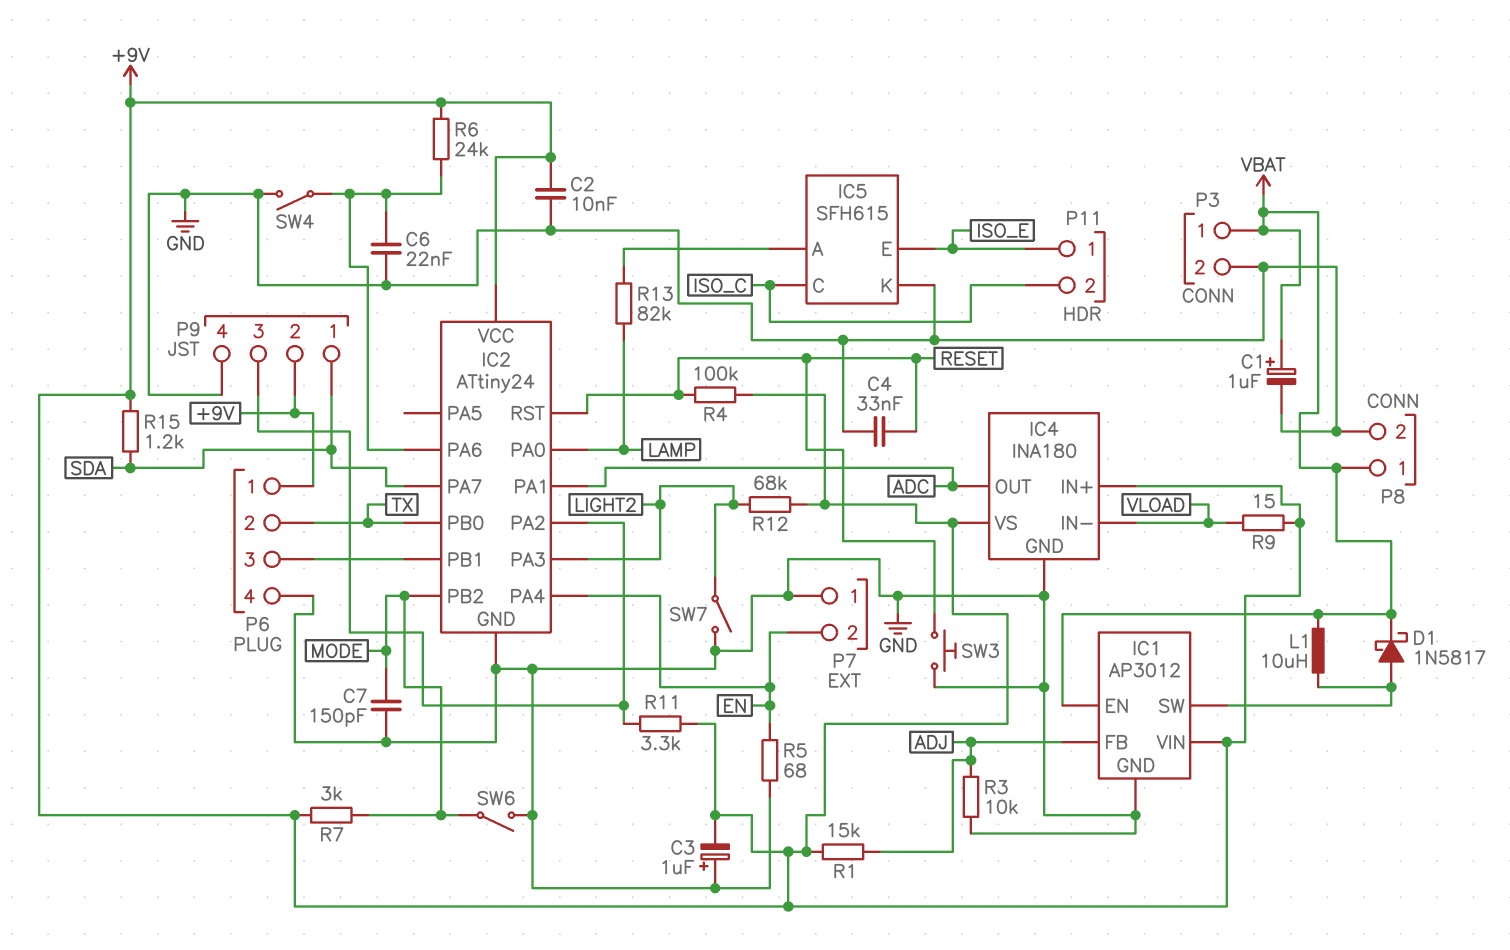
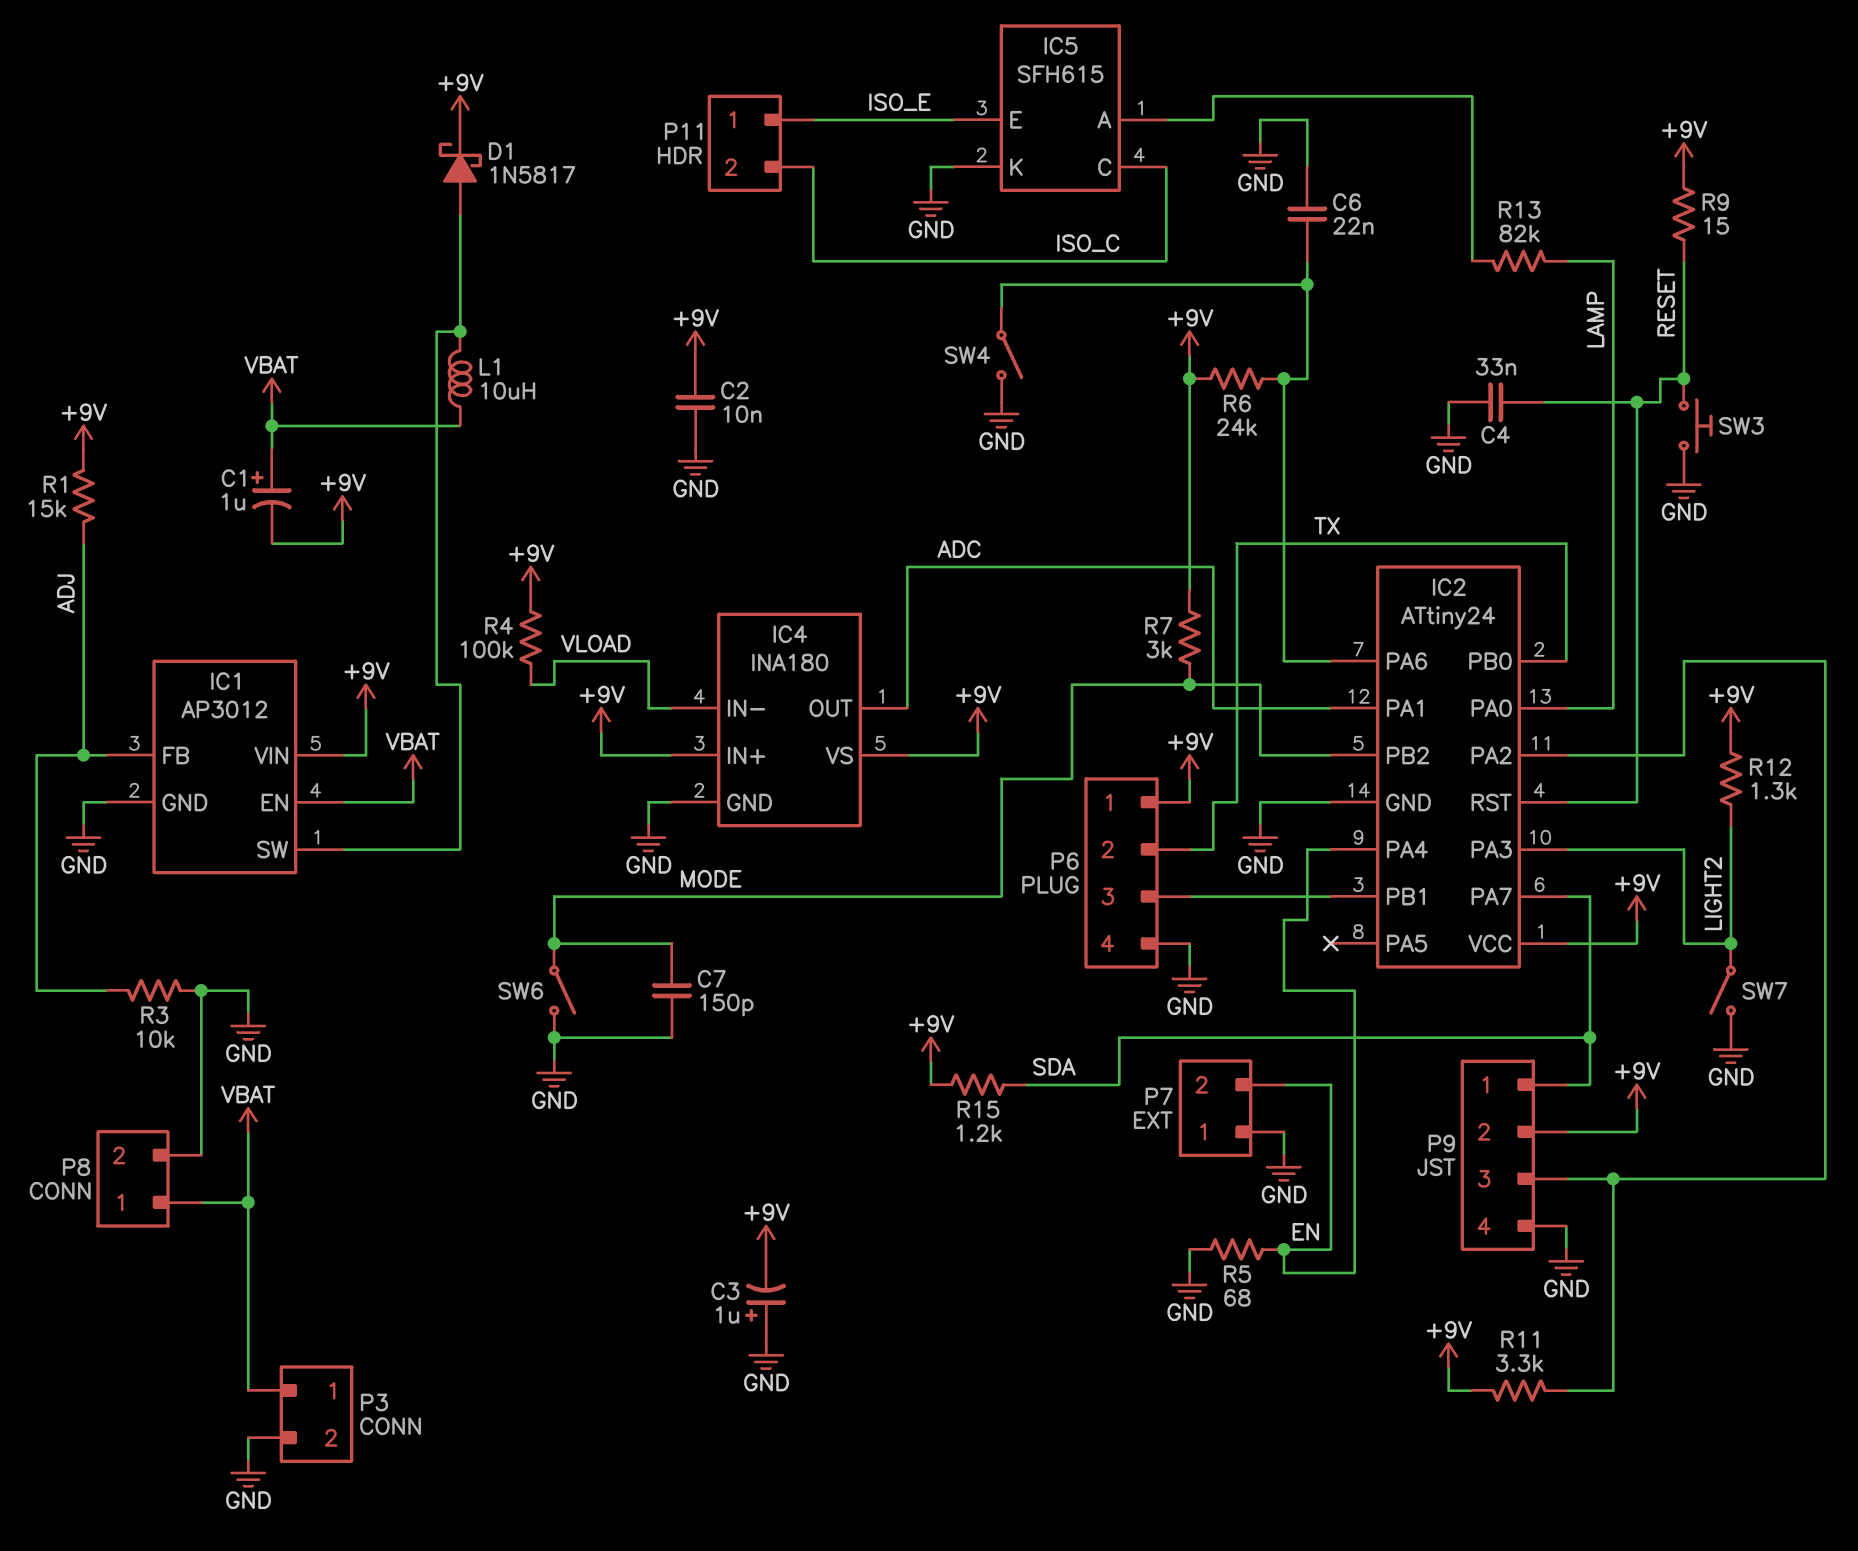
C1: 1uF (plus VBAT, minus GND) -> 1uF (plus VBAT, minus +9V)
D1: schottky 1N5817 (A IC1/SW, K VBAT) -> schottky 1N5817 (A IC1/SW, K +9V)
R4: 100k (+9V, RESET) -> 100k (+9V, VLOAD)
R9: 15 (+9V, VLOAD) -> 15 (+9V, RESET)
R12: 68k (+9V, LIGHT2) -> 1.3k (+9V, LIGHT2)

